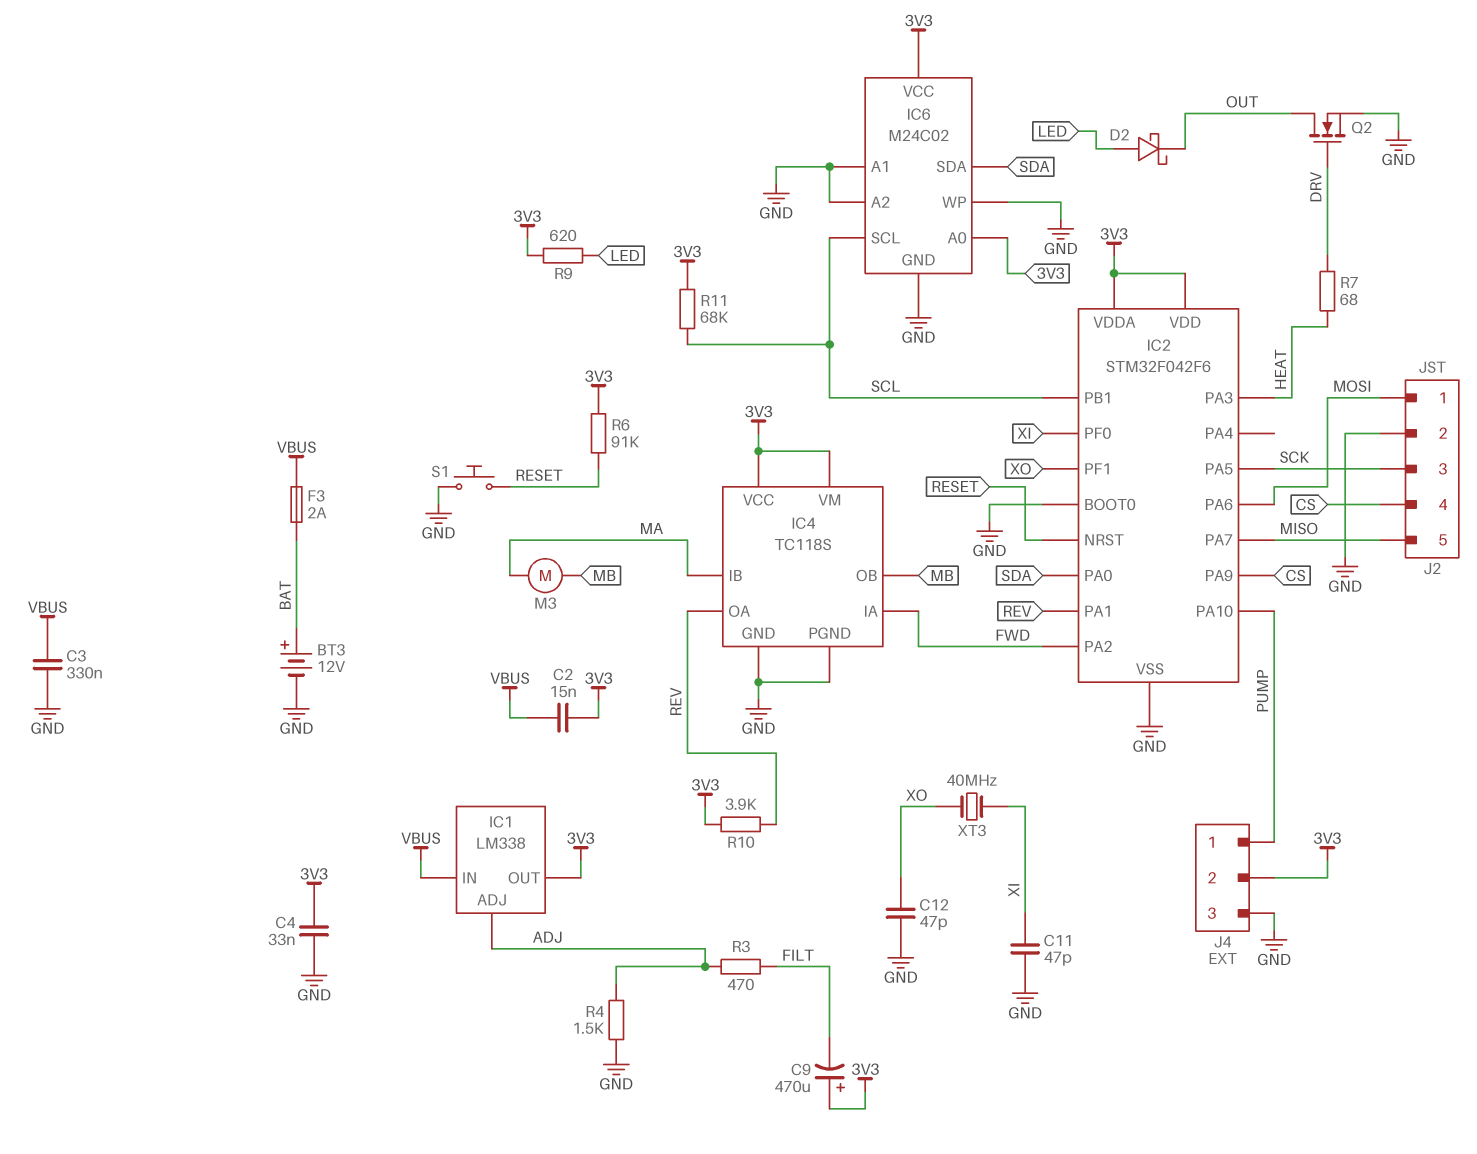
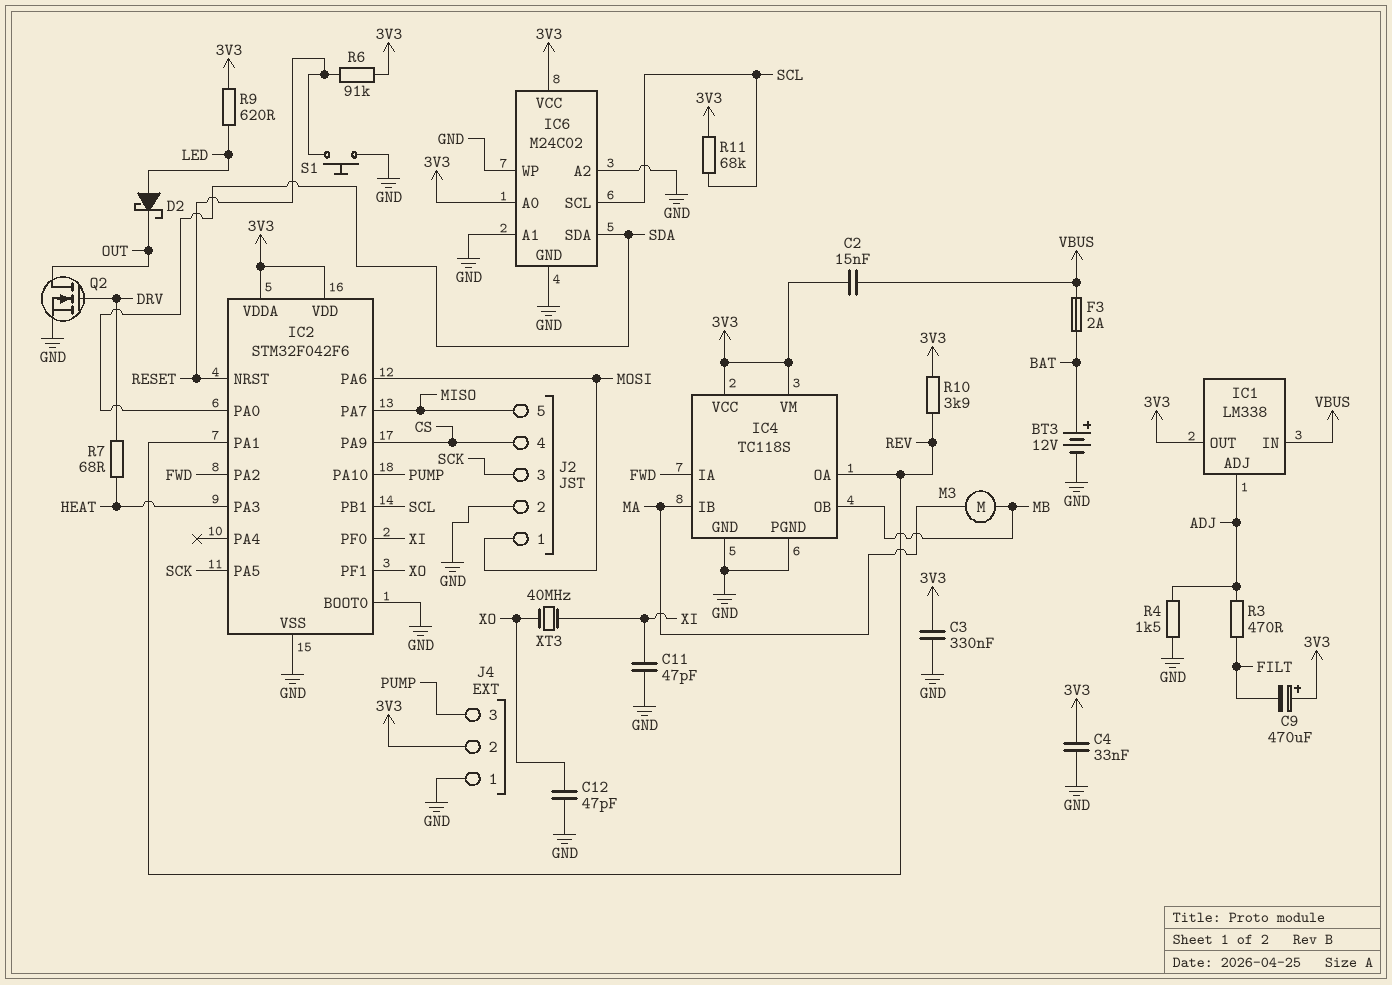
C3: 330nF (GND, VBUS) -> 330nF (3V3, GND)
J4 pin 1: PUMP -> GND
J4 pin 3: GND -> PUMP

